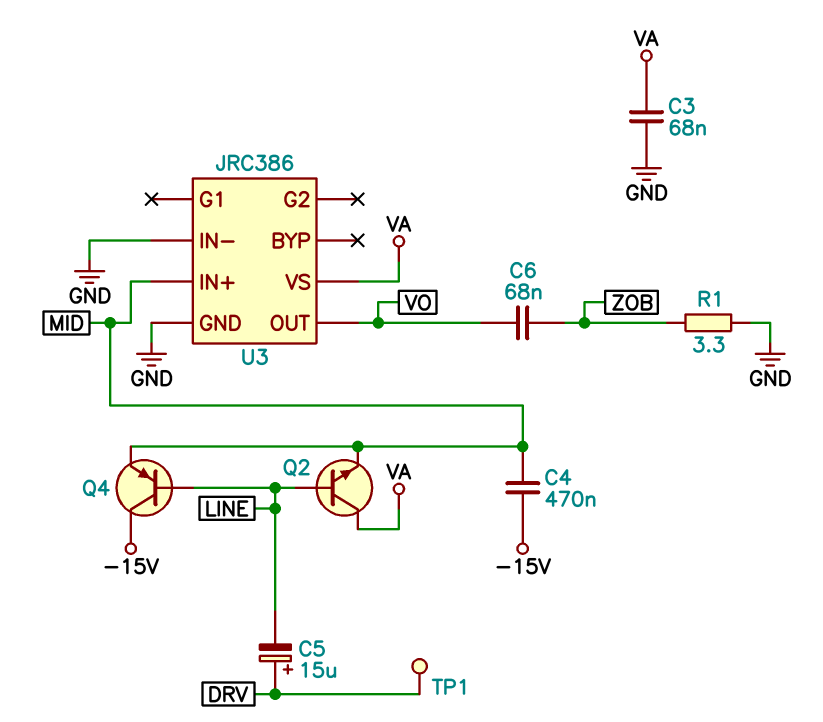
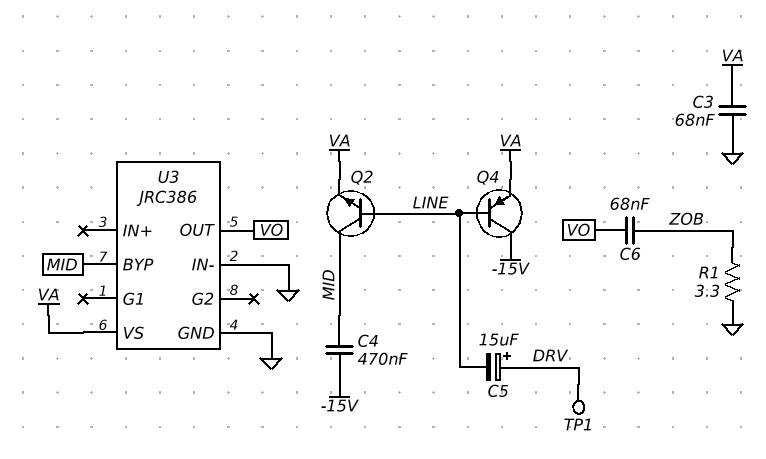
Q2: NPN (B LINE, C VA, E MID) -> NPN (B LINE, C MID, E VA)
Q4: PNP (B LINE, C -15V, E MID) -> PNP (B LINE, C -15V, E VA)
U3 pin BYP: none -> MID
U3 pin IN+: MID -> none

